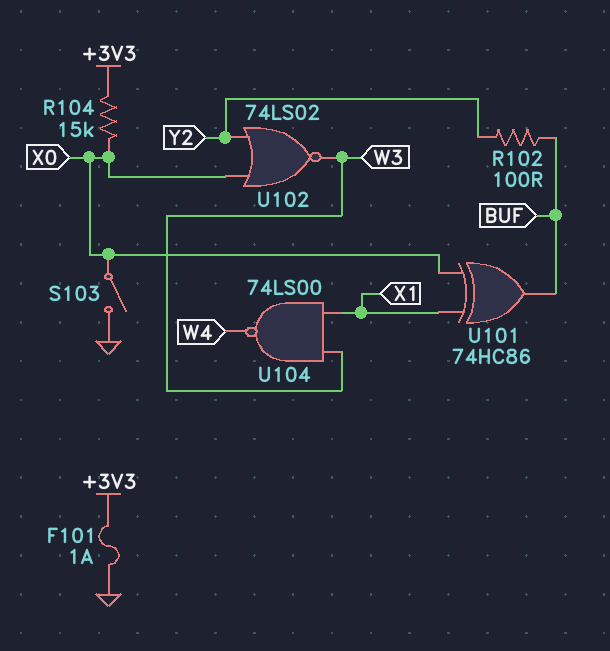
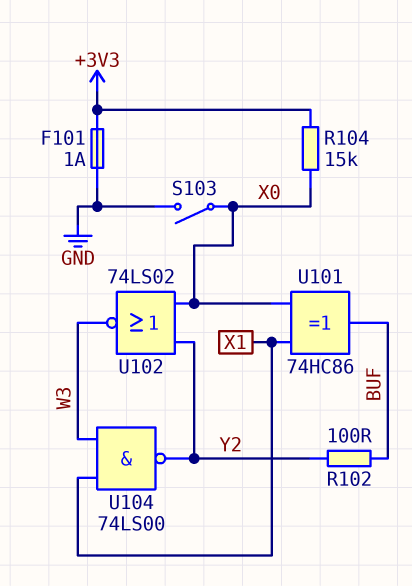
U104: NAND 74LS00 (in W3, in X1, out W4) -> NAND 74LS00 (in W3, in X1, out Y2)

